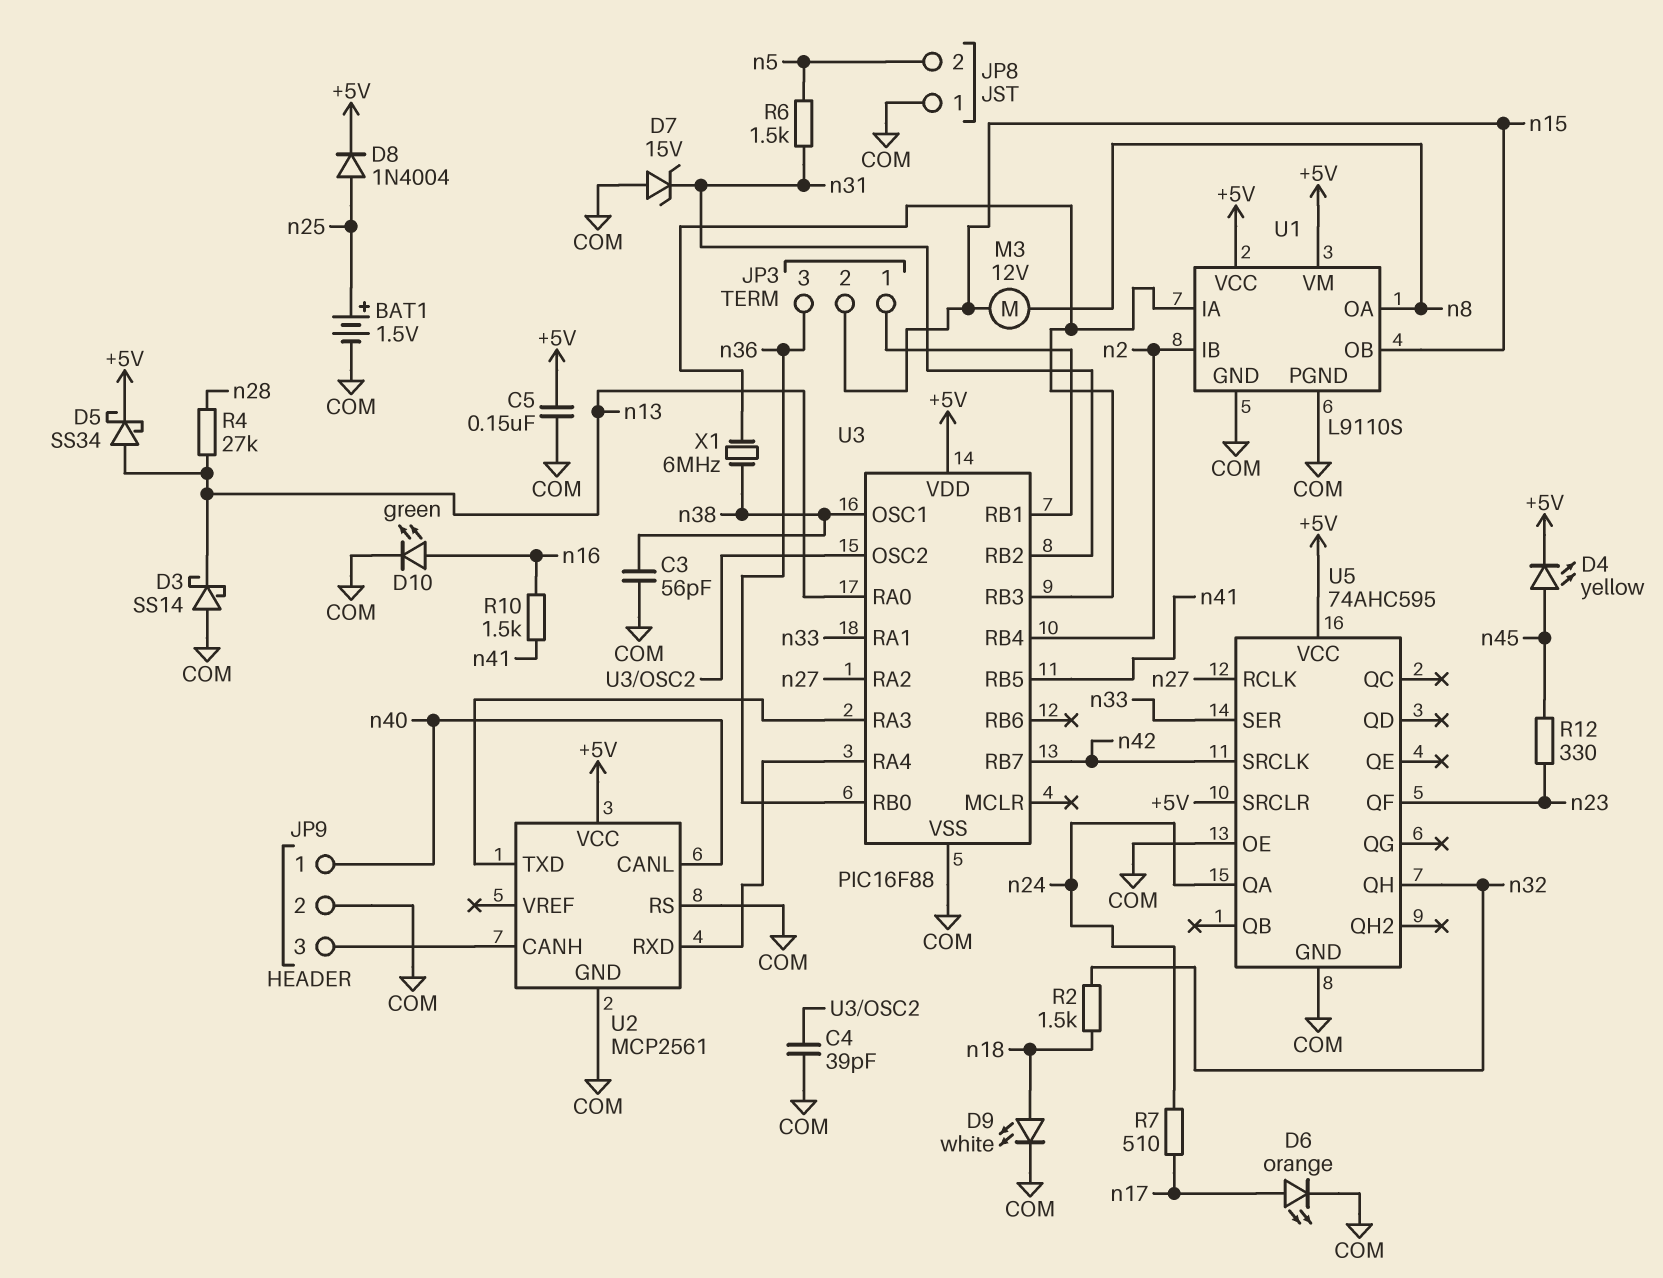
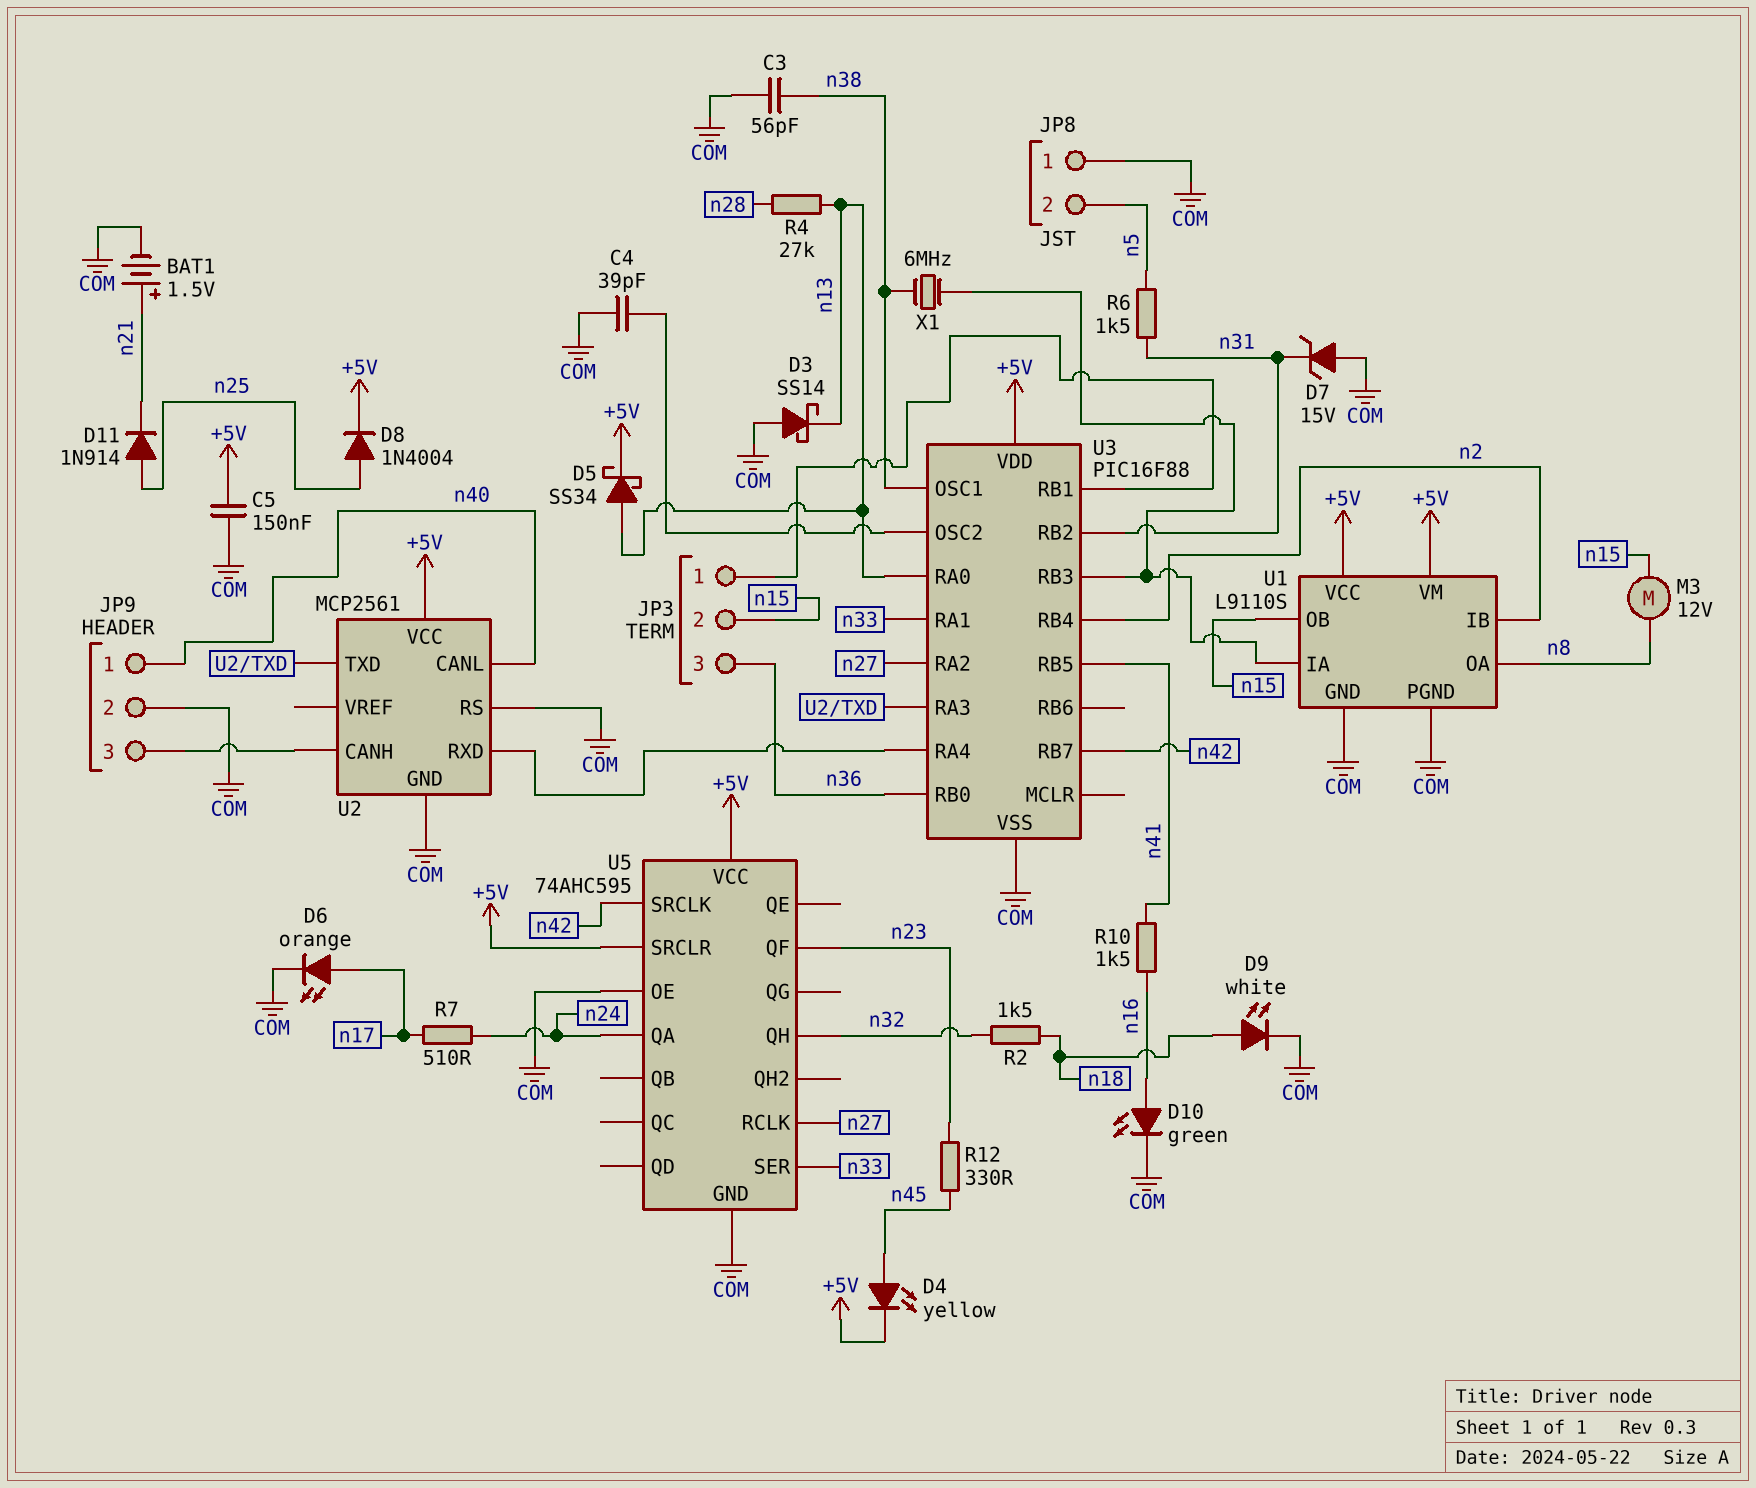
BAT1: 1.5V (plus n25, minus COM) -> 1.5V (plus n21, minus COM)
D11: none -> diode 1N914 (A n25, K n21)

